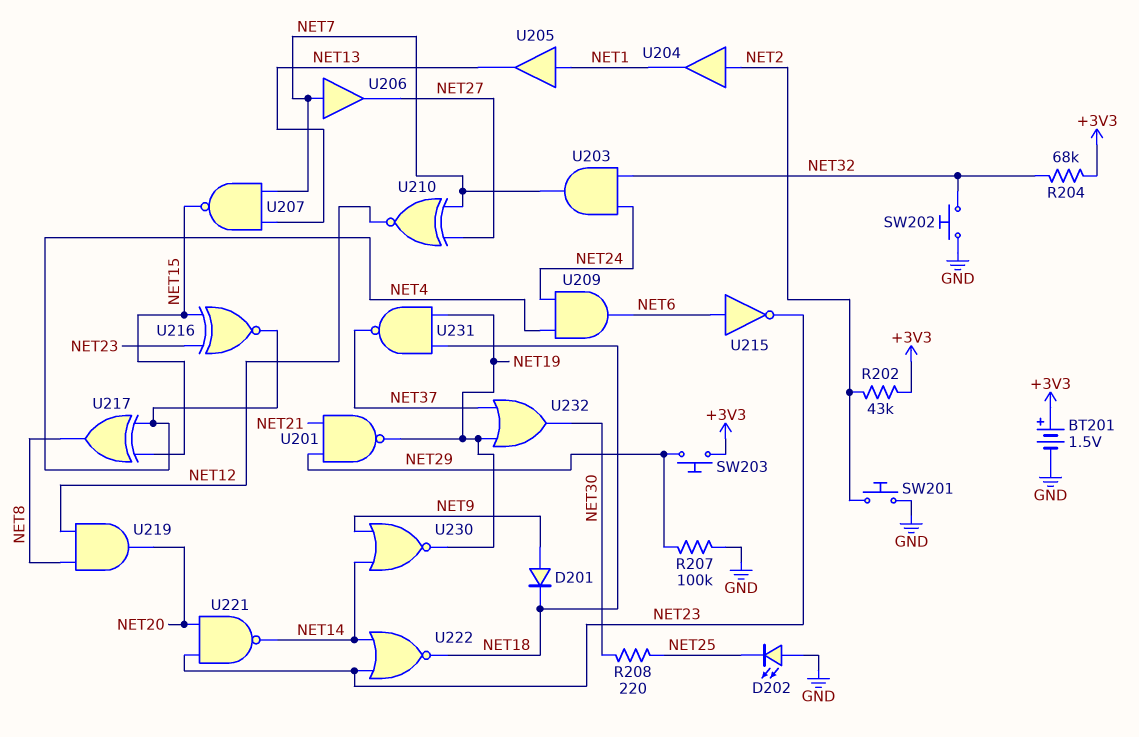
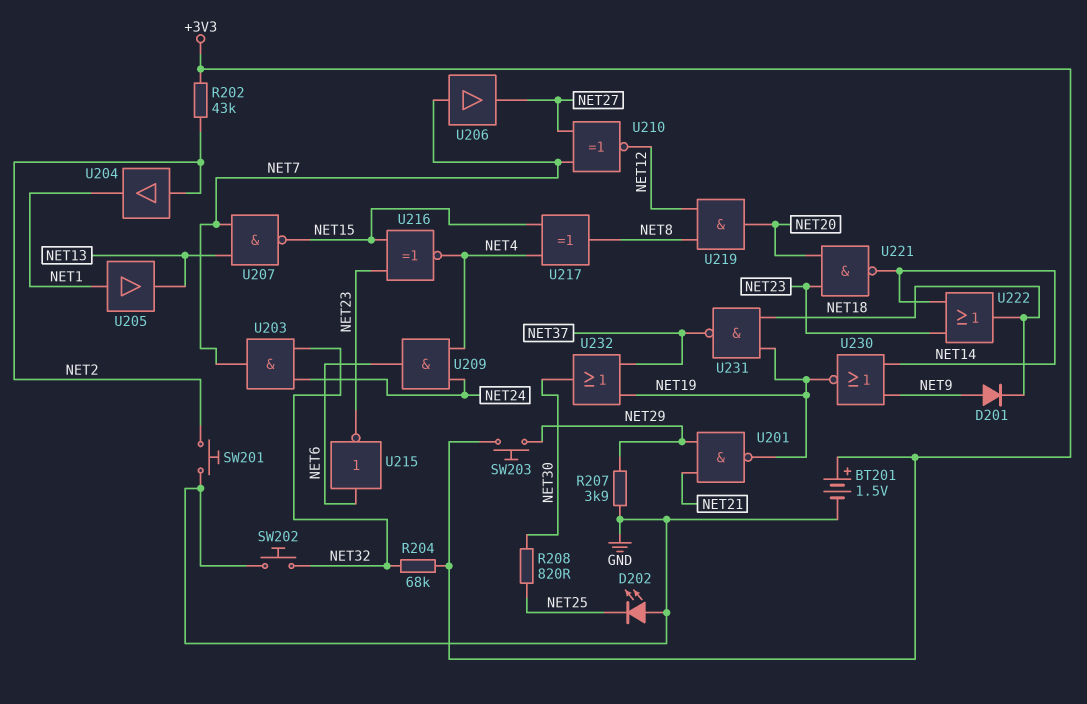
R207: 100k (GND, NET29) -> 3.9k (GND, NET29)
R208: 220 (NET25, NET30) -> 820 (NET25, NET30)
U222: NOR (in NET14, in NET23, out NET18) -> OR (in NET14, in NET23, out NET18)

